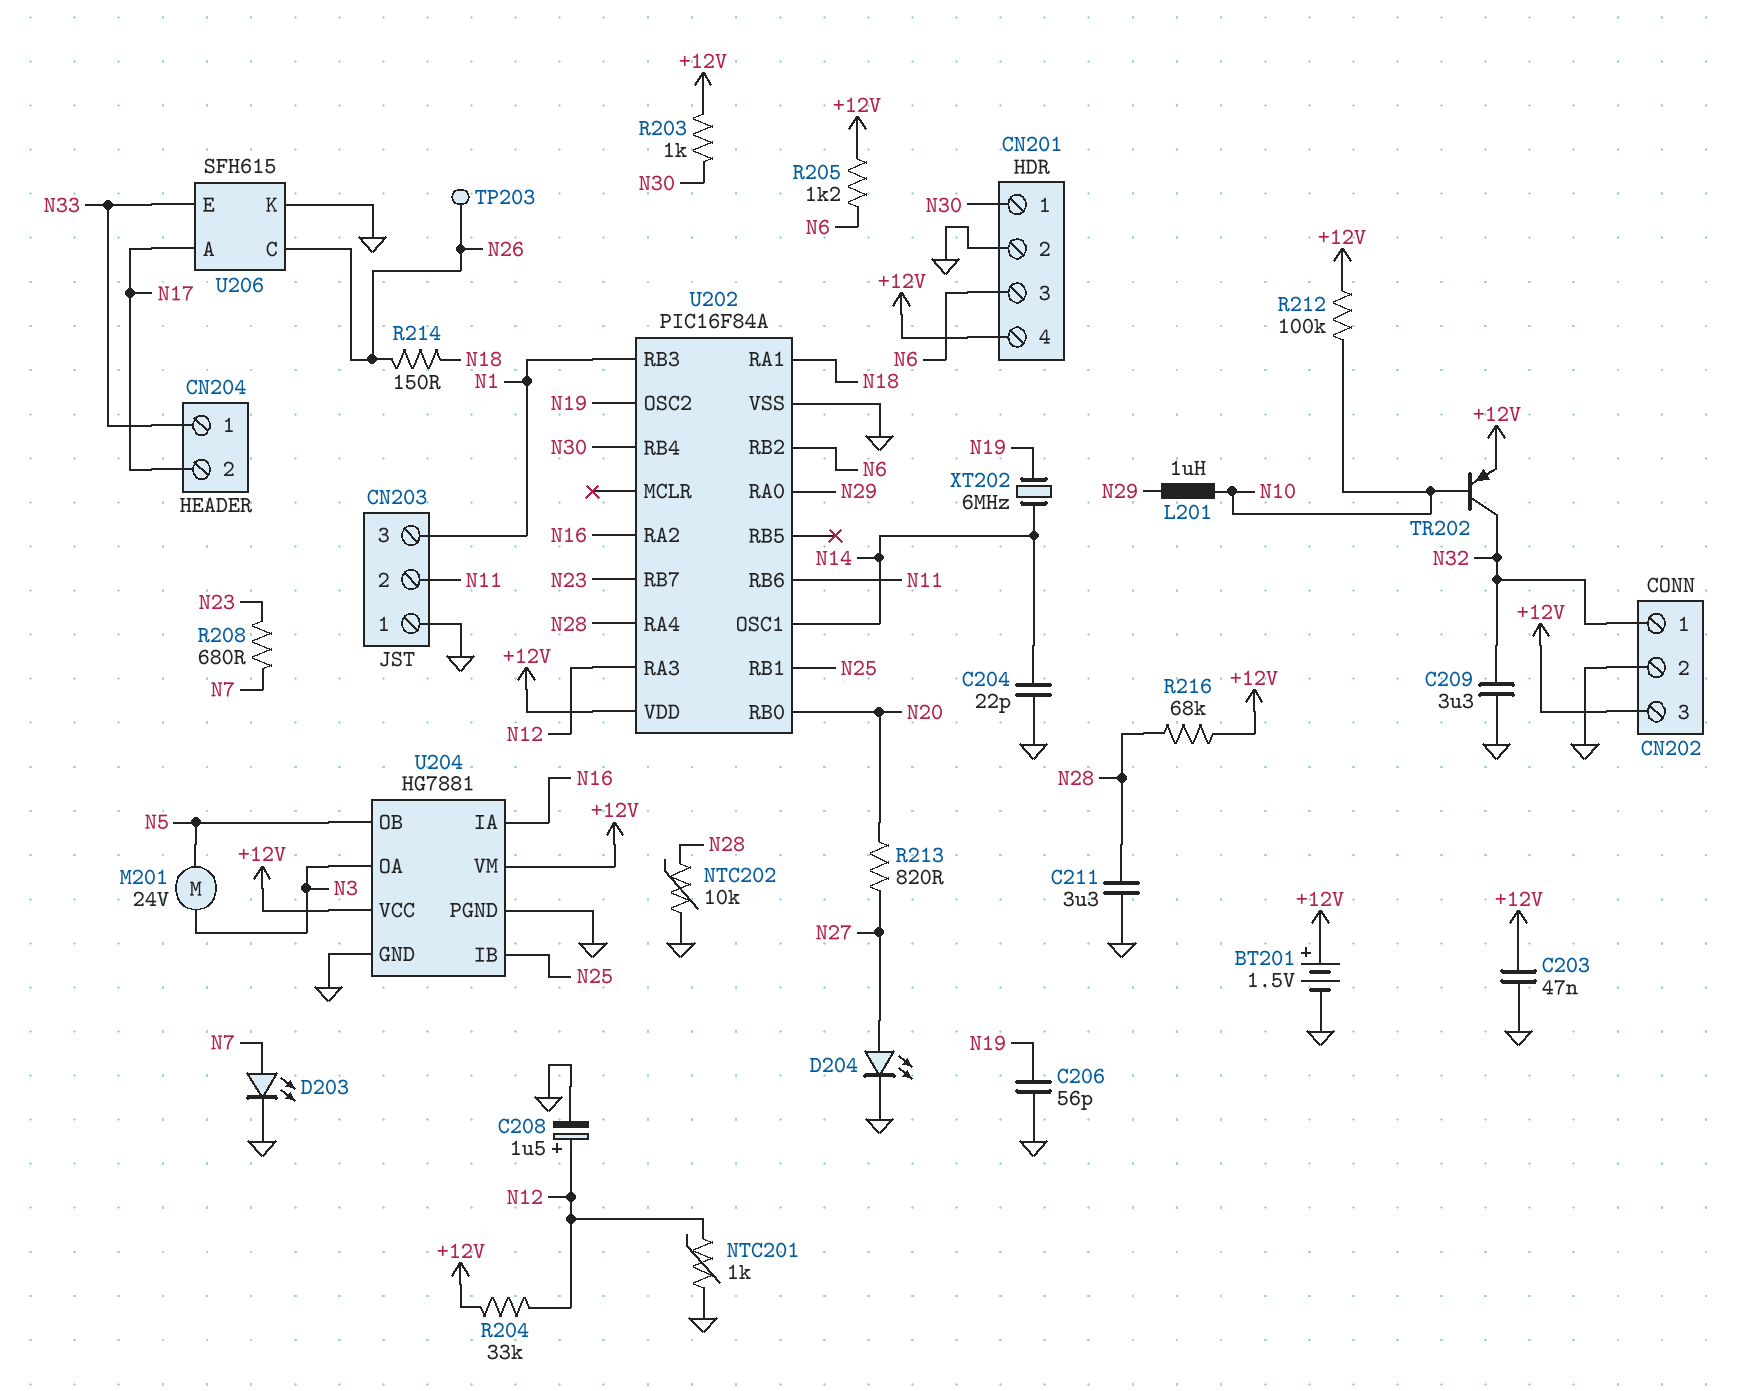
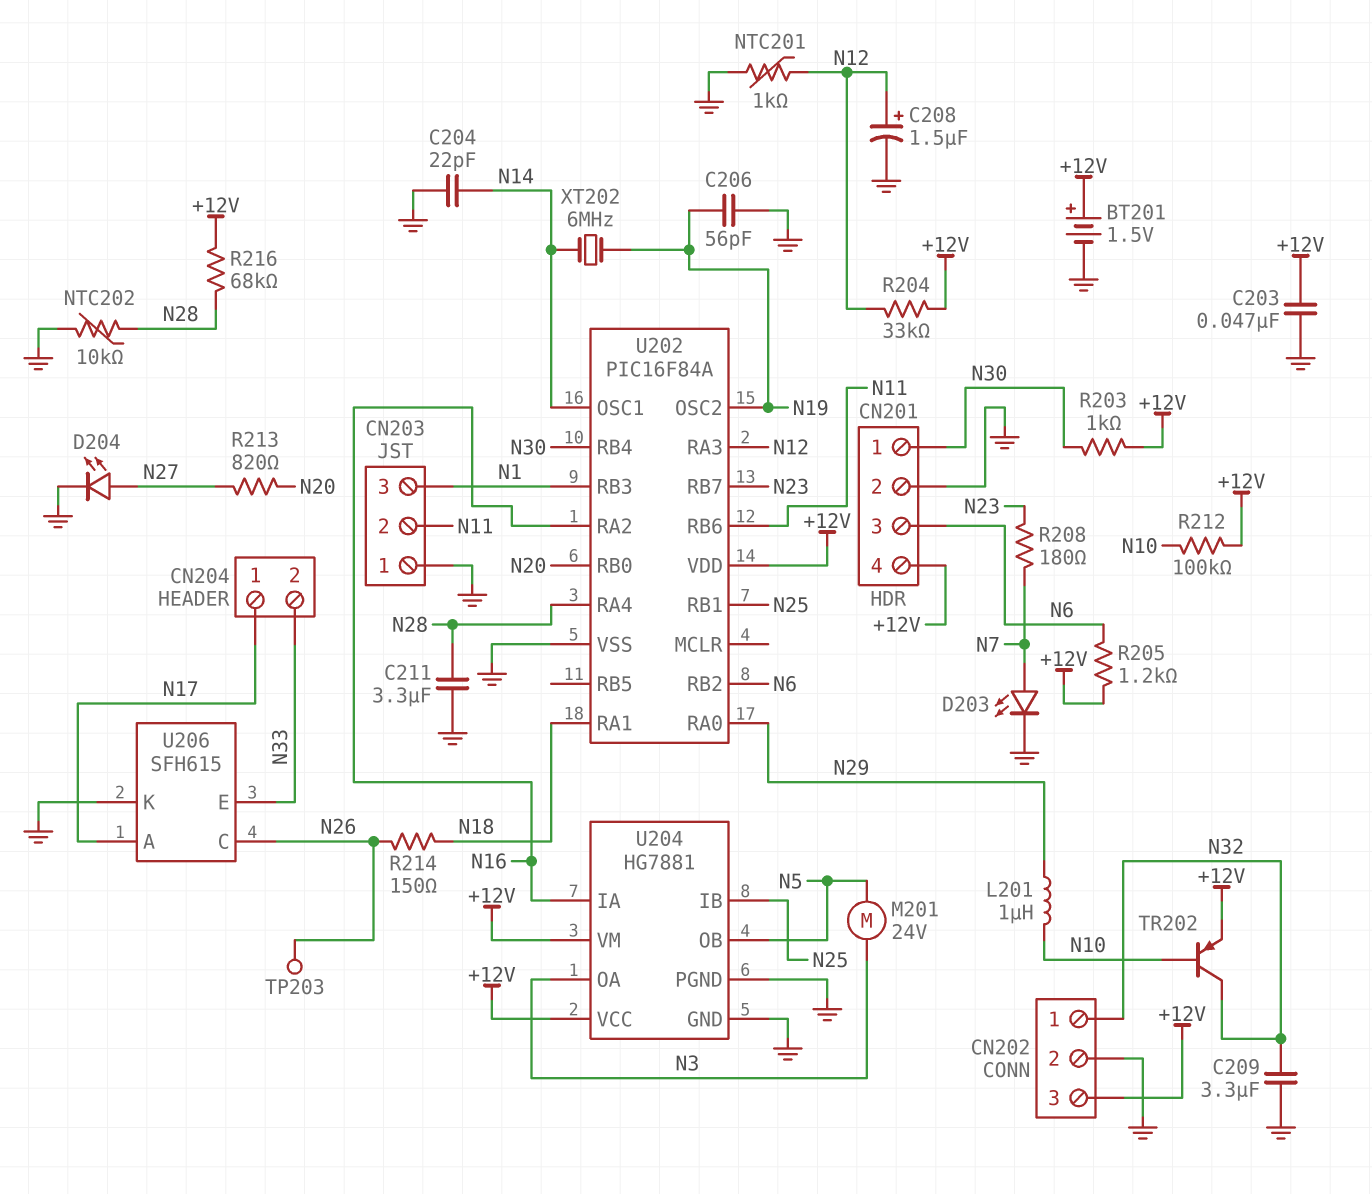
CN204 pin 1: N33 -> N17
CN204 pin 2: N17 -> N33
R208: 680 (N7, N23) -> 180 (N7, N23)

